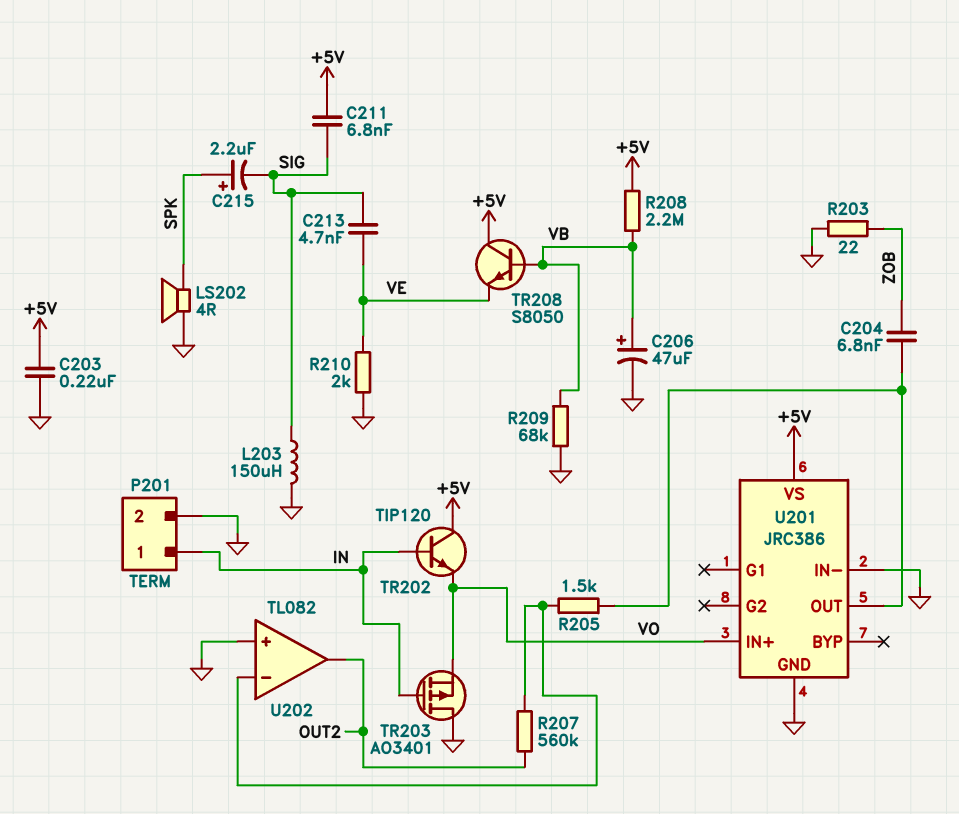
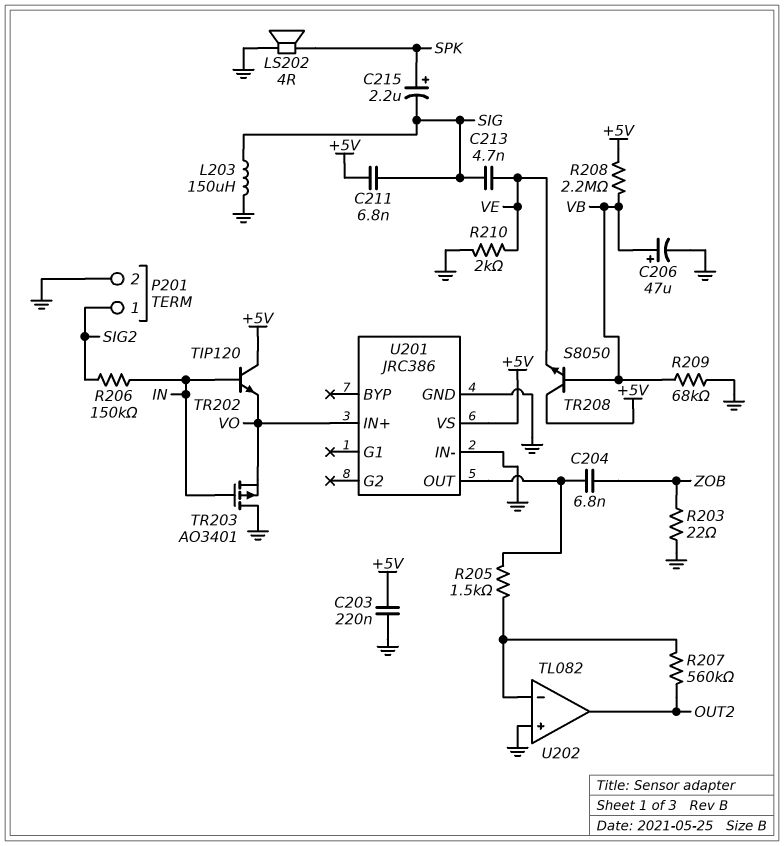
P201 pin 1: IN -> SIG2
R206: none -> 150k (IN, SIG2)

